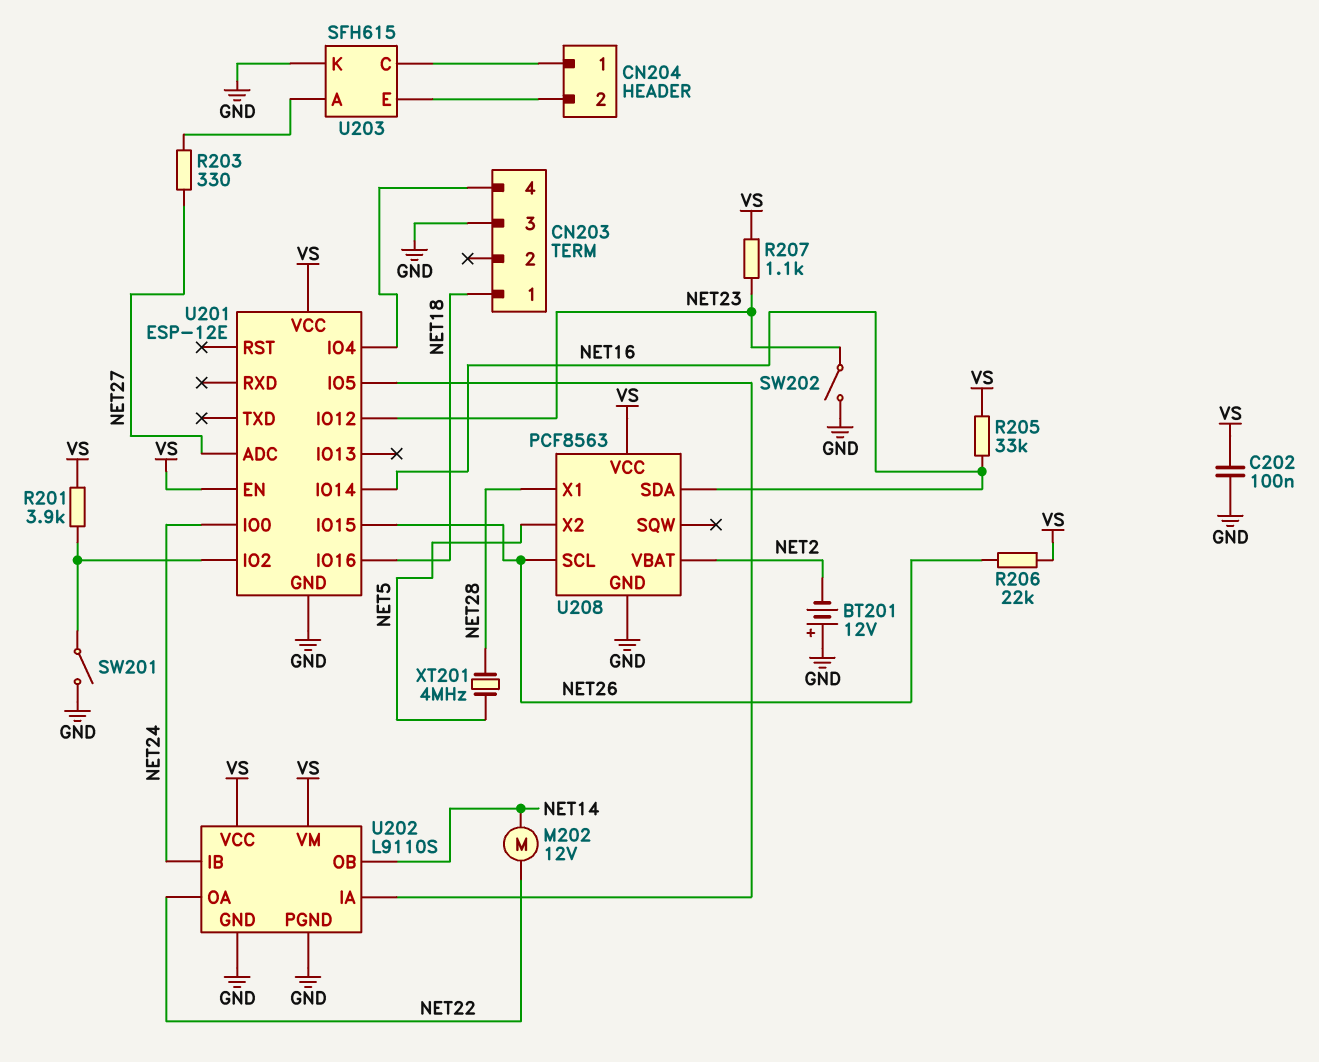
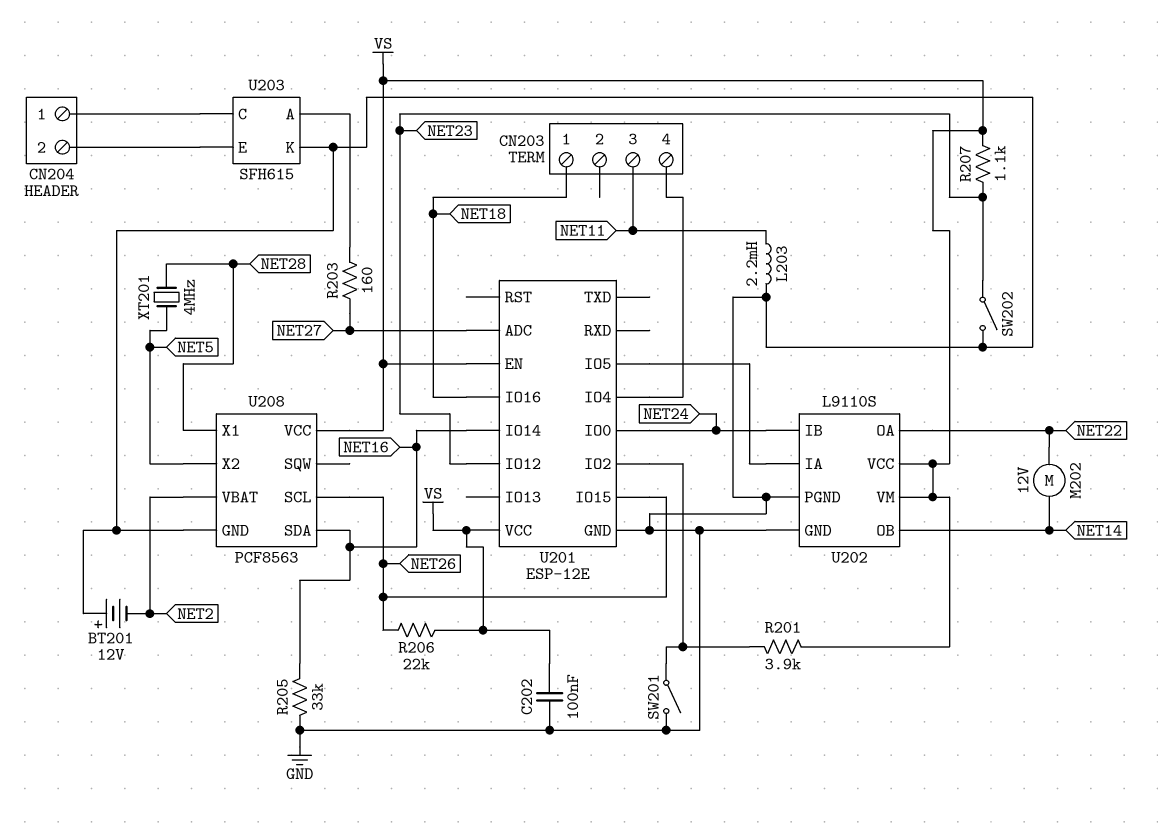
CN203 pin 3: GND -> NET11
L203: none -> 2.2mH (GND, NET11)
R203: 330 (NET27, U203/A) -> 160 (NET27, U203/A)
R205: 33k (NET16, VS) -> 33k (GND, NET16)

